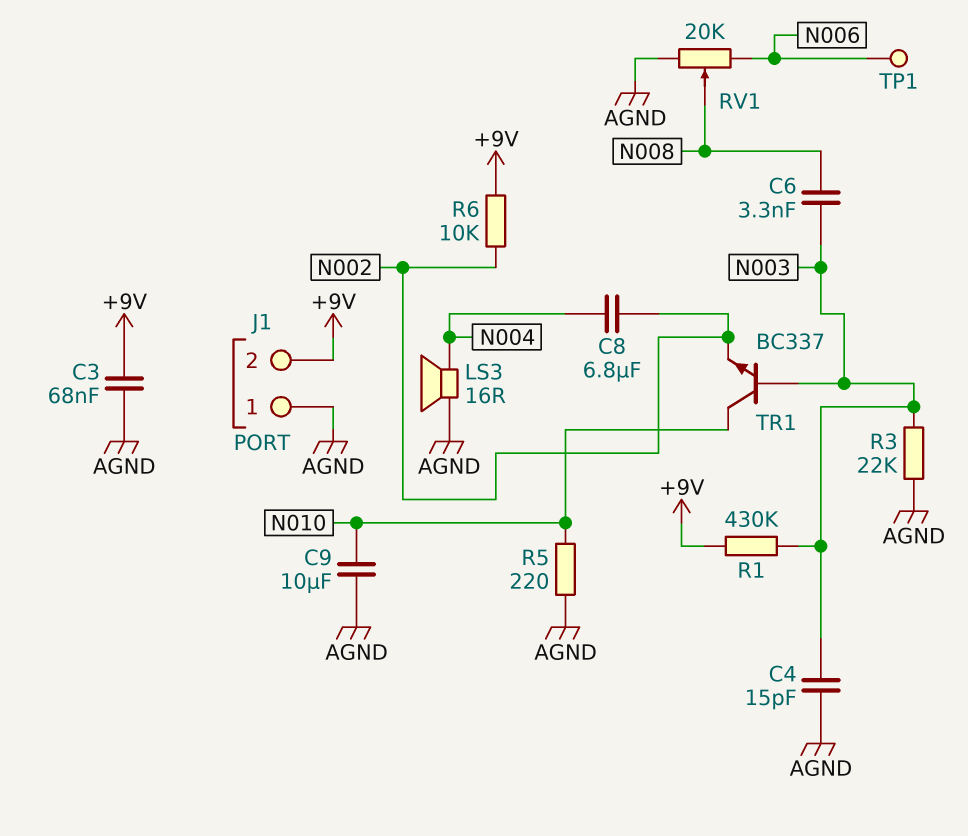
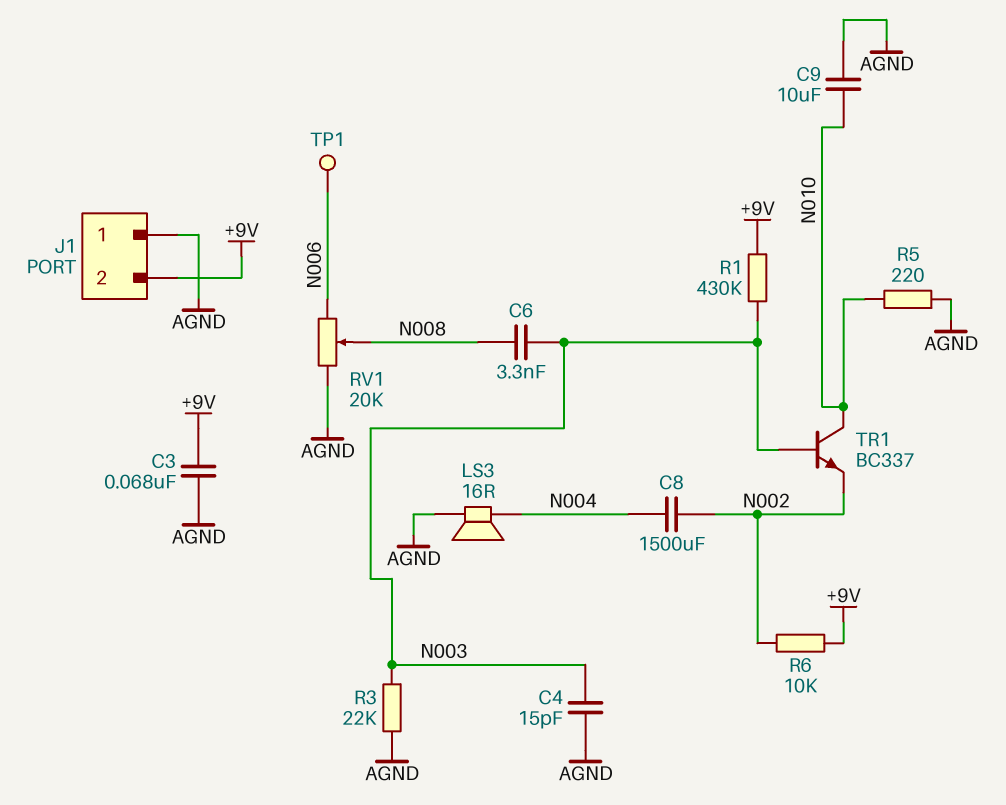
C8: 6.8uF (N002, N004) -> 1500uF (N002, N004)

